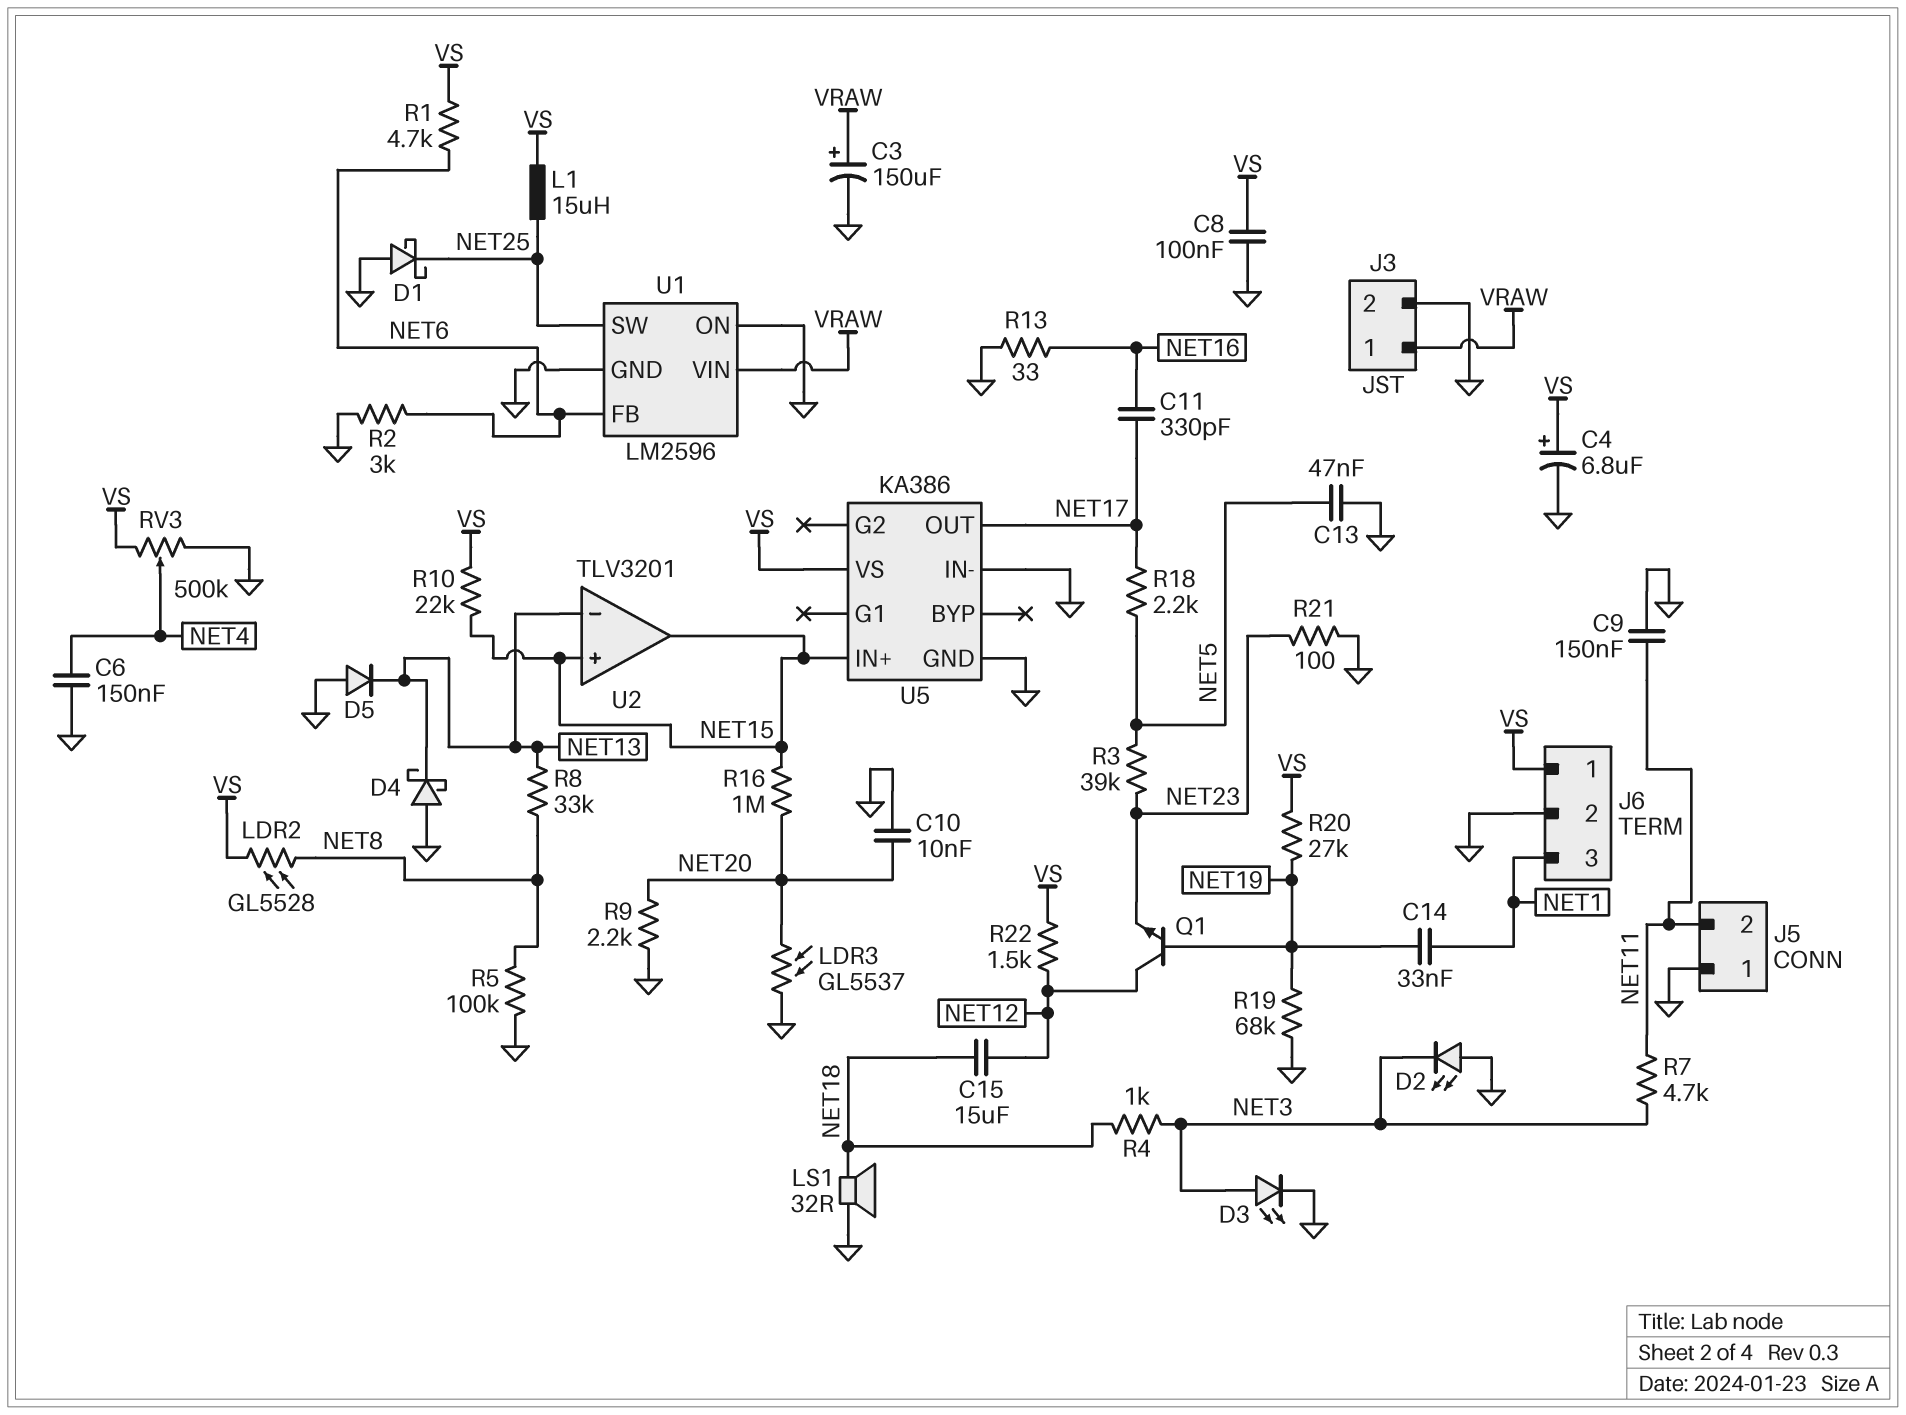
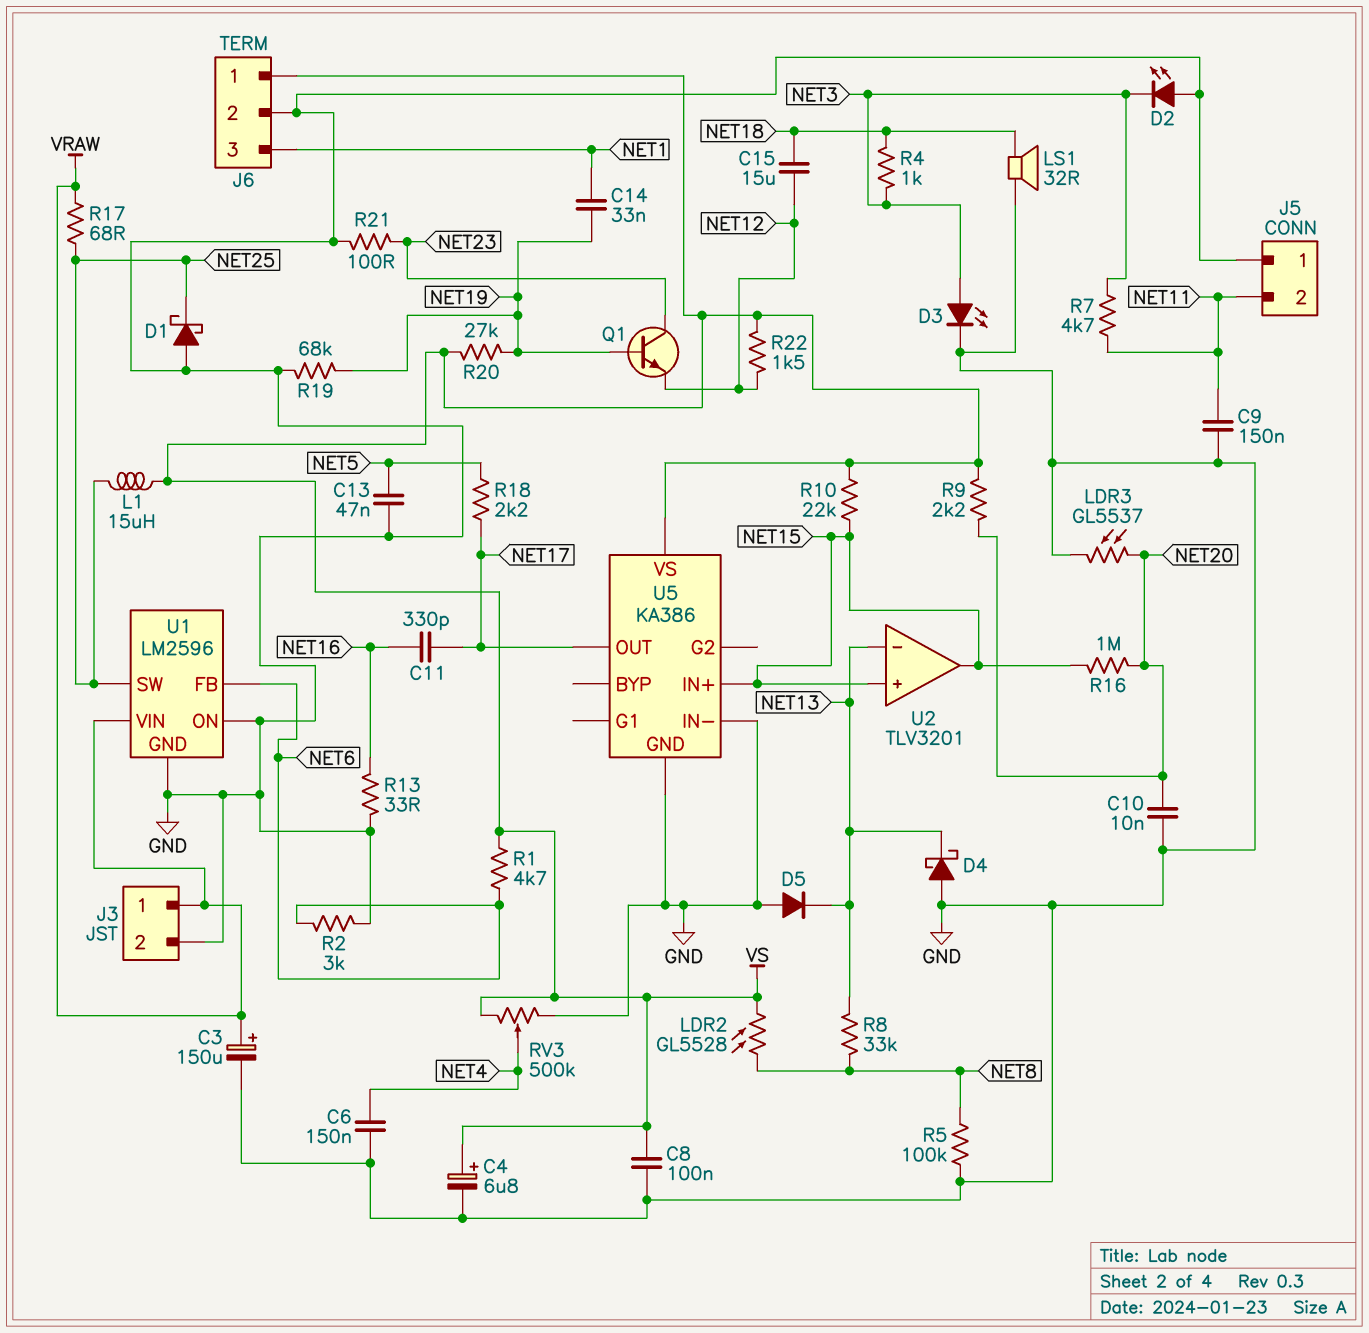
Q1: NPN (B NET19, C NET12, E NET23) -> NPN (B NET19, C NET23, E NET12)
R3: 39k (NET5, NET23) -> none
R9: 2.2k (GND, NET20) -> 2.2k (NET20, VS)
R17: none -> 68 (NET25, VRAW)

